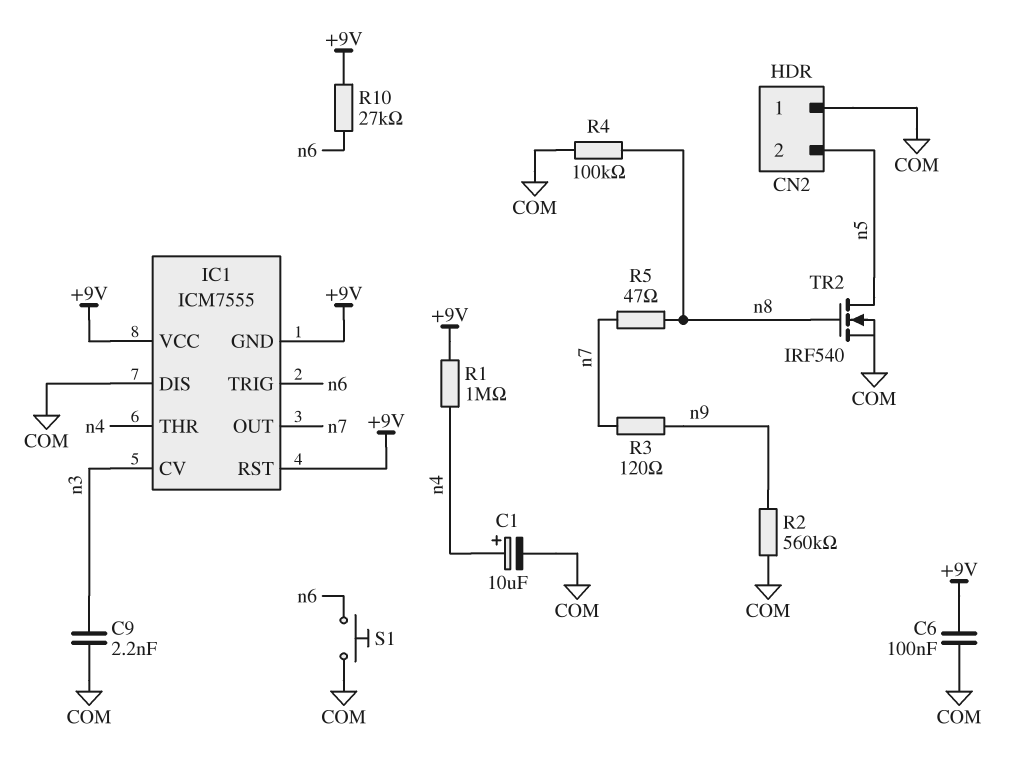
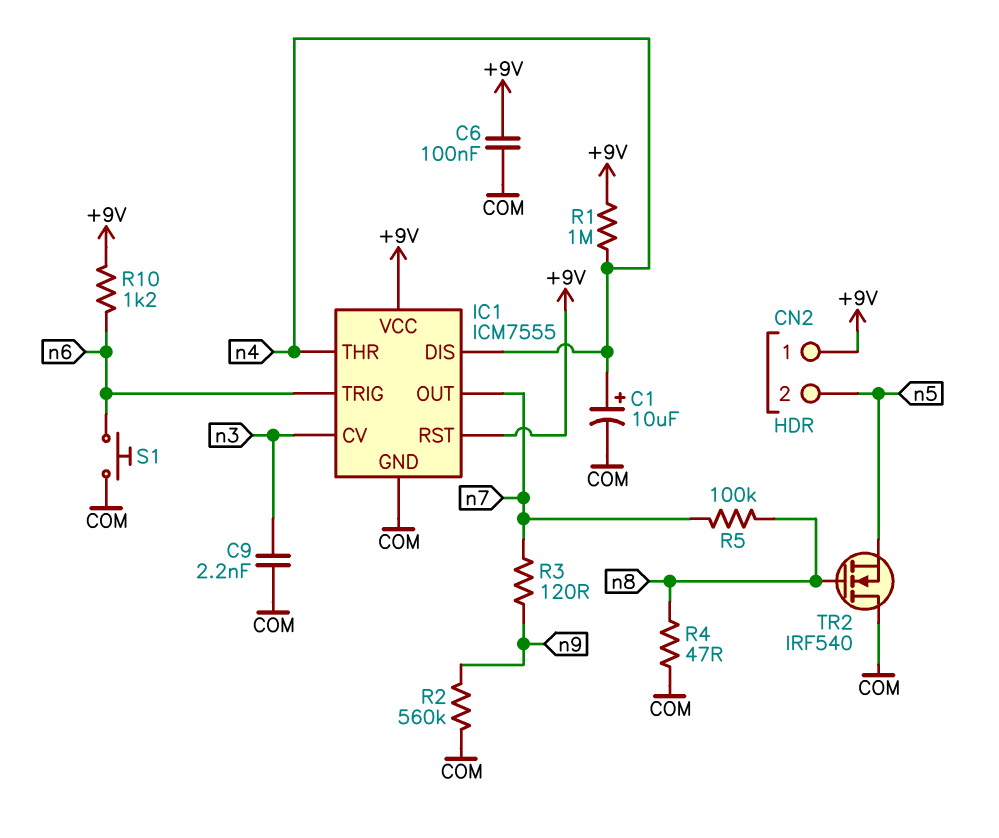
CN2 pin 1: COM -> +9V
IC1 pin DIS: COM -> n4
IC1 pin GND: +9V -> COM
R4: 100k (COM, n8) -> 47 (COM, n8)
R5: 47 (n7, n8) -> 100k (n7, n8)
R10: 27k (+9V, n6) -> 1.2k (+9V, n6)
TR2: NMOS IRF540 (G n8, D n5, S COM) -> NMOS IRF540 (G n8, D COM, S n5)

